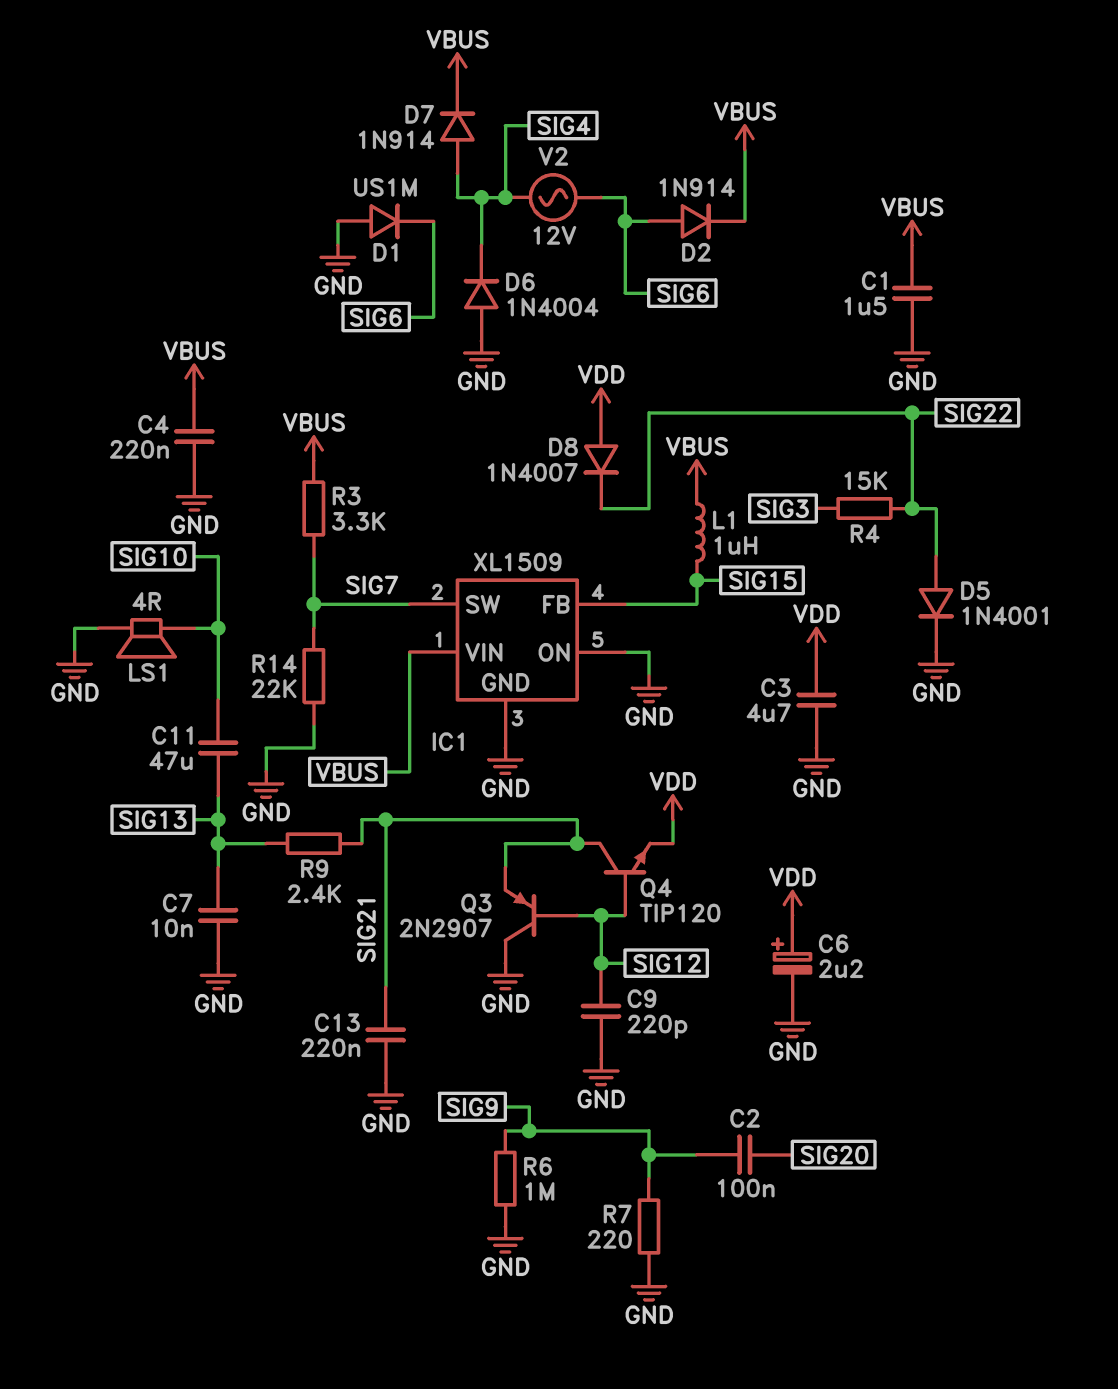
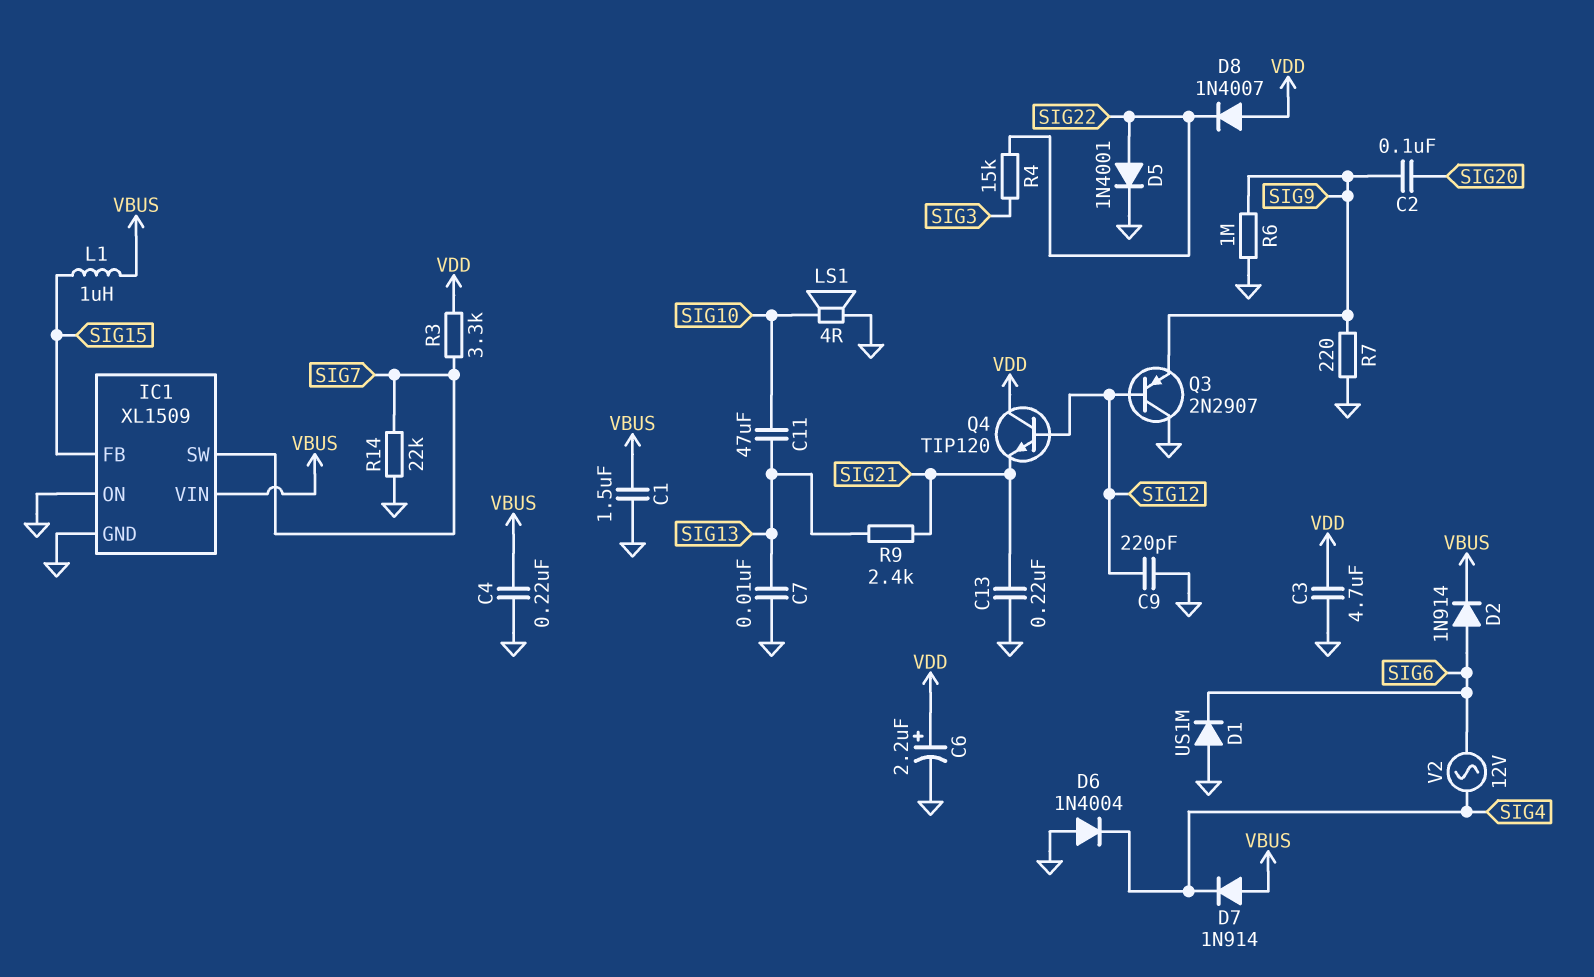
D7: diode 1N914 (A SIG4, K VBUS) -> diode 1N914 (A VBUS, K SIG4)
Q3: PNP 2N2907 (B SIG12, C GND, E SIG21) -> PNP 2N2907 (B SIG12, C GND, E SIG9)
Q4: NPN TIP120 (B SIG12, C SIG21, E VDD) -> NPN TIP120 (B SIG12, C VDD, E SIG21)
R3: 3.3k (SIG7, VBUS) -> 3.3k (SIG7, VDD)

